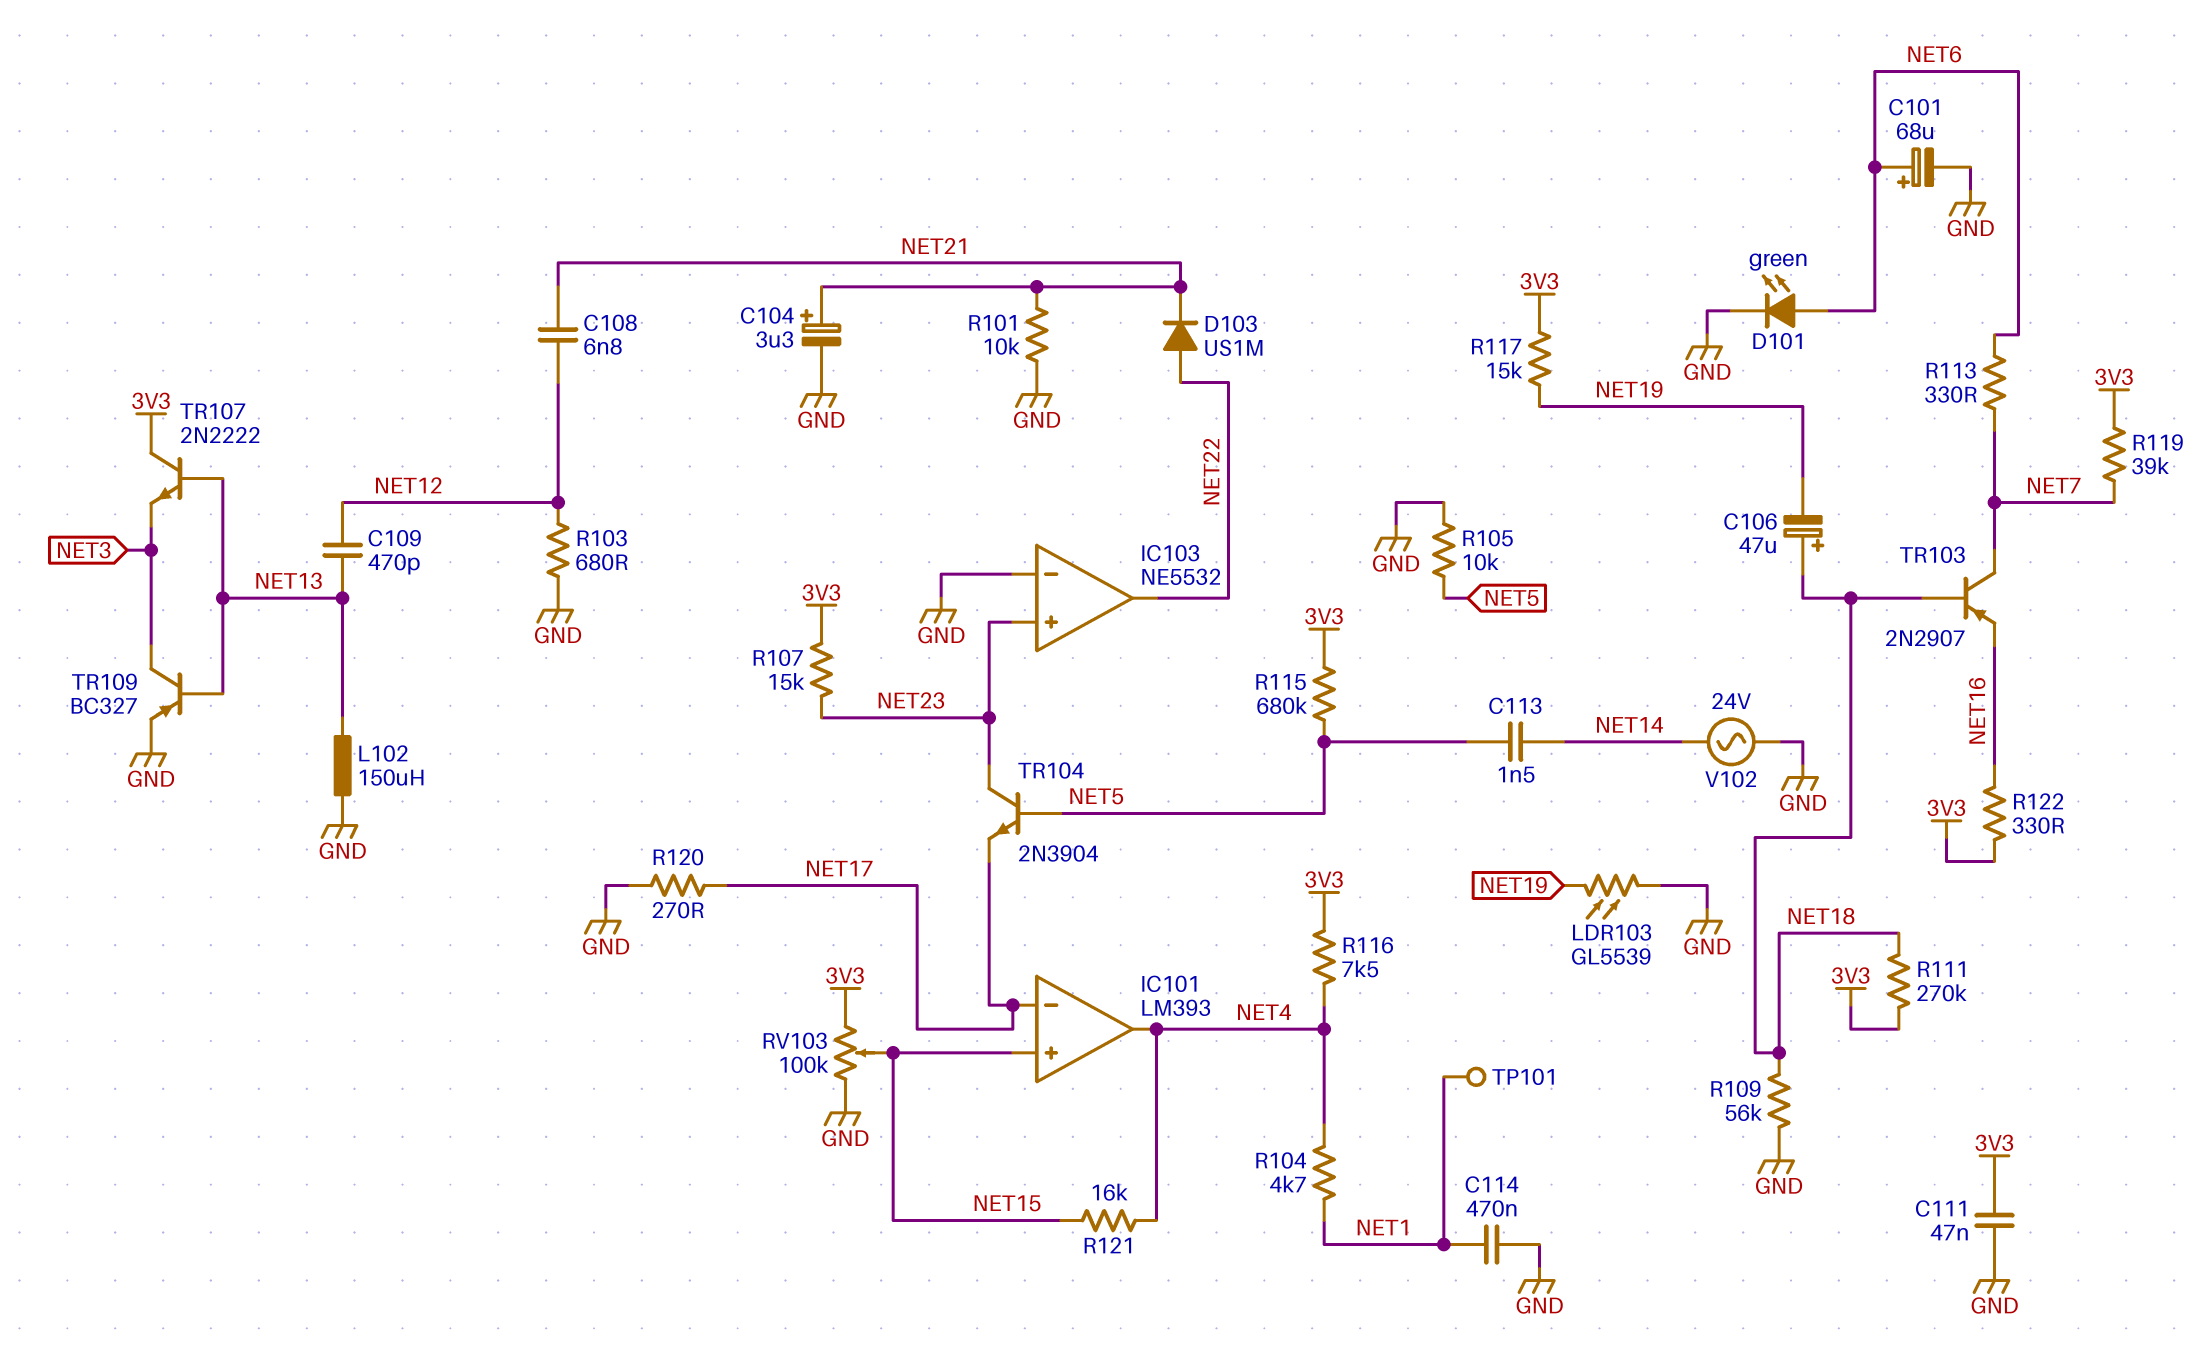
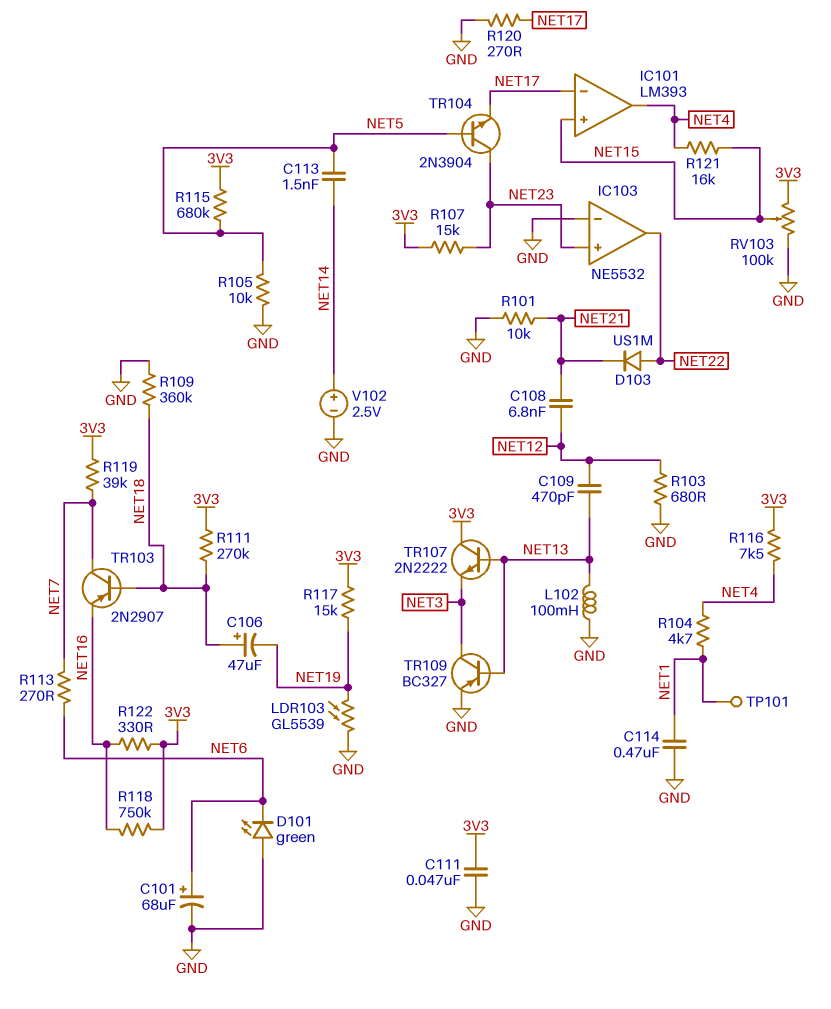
C104: 3.3uF (plus NET21, minus GND) -> none
D101: LED green (A NET6, K GND) -> LED green (A GND, K NET6)
L102: 150uH (GND, NET13) -> 100mH (GND, NET13)
R109: 56k (GND, NET18) -> 360k (GND, NET18)
R113: 330 (NET6, NET7) -> 270 (NET6, NET7)
R118: none -> 750k (3V3, NET16)
V102: AC 24V (GND, NET14) -> 2.5V (plus NET14, minus GND)

